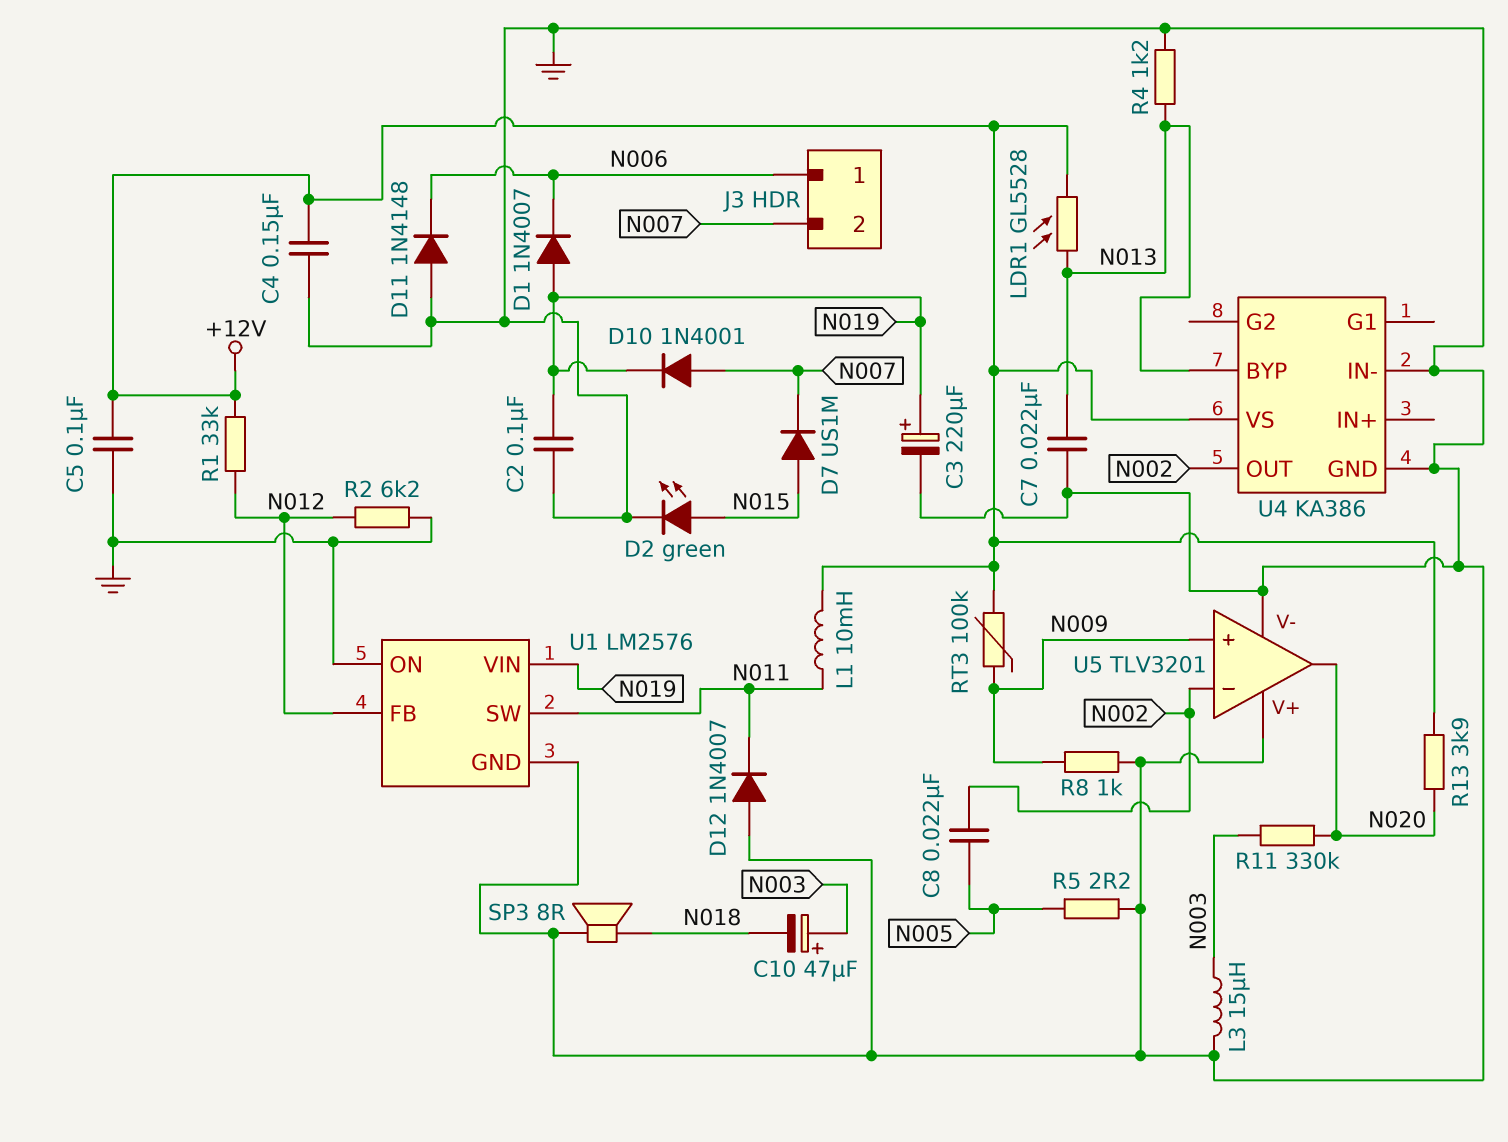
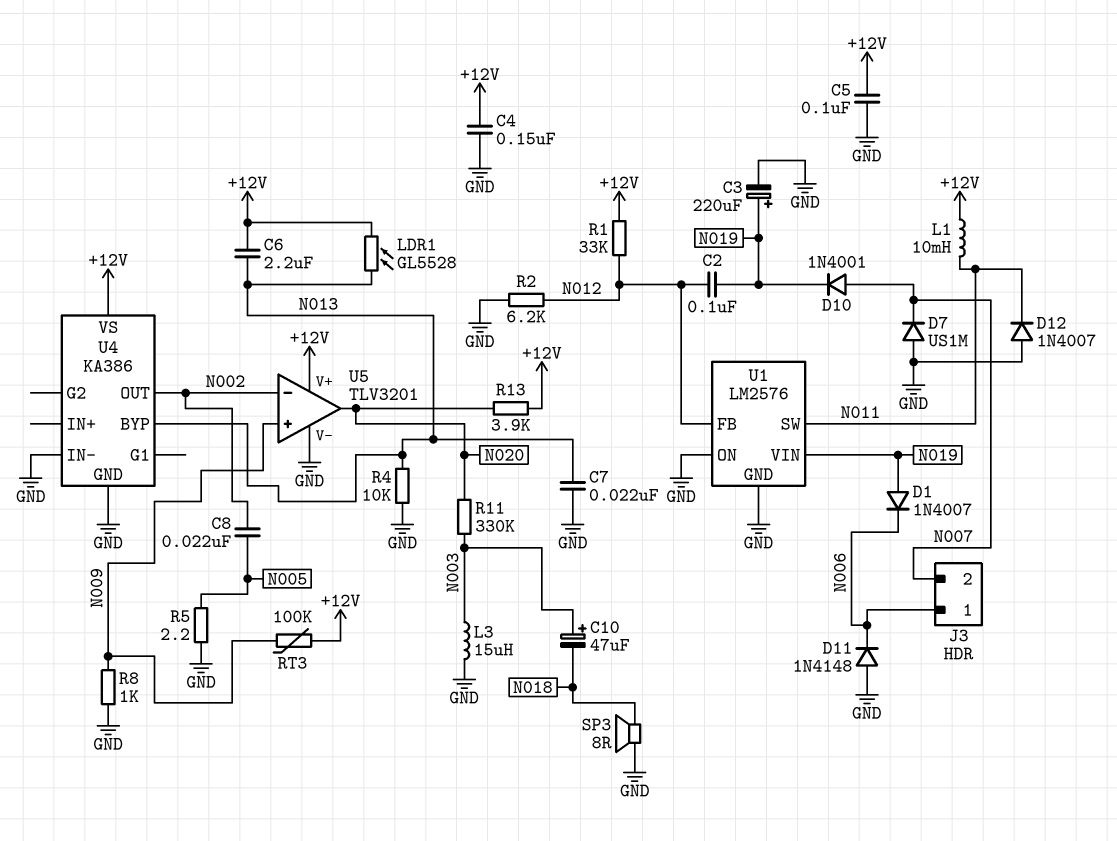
C2: 100nF (GND, N019) -> 100nF (N012, N019)
C6: none -> 2.2uF (+12V, N013)
D2: LED green (A N015, K GND) -> none
D7: diode US1M (A N015, K N007) -> diode US1M (A GND, K N007)
R4: 1.2k (GND, N013) -> 10k (GND, N013)
U5 pin V+: GND -> +12V

